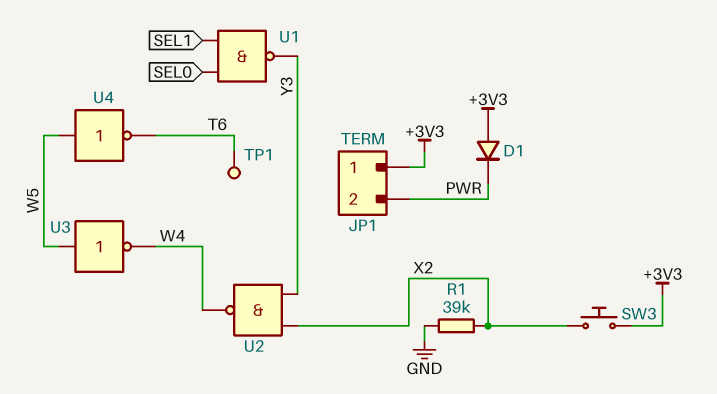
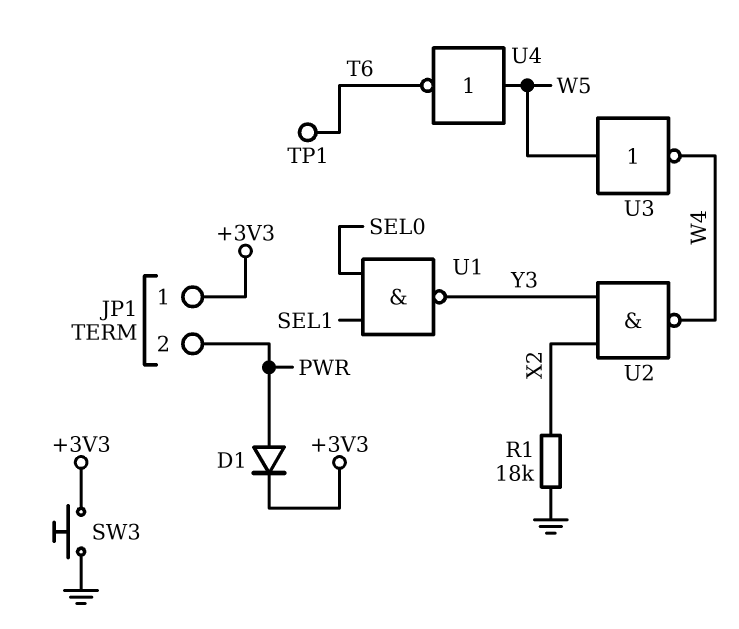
D1: diode (A +3V3, K PWR) -> diode (A PWR, K +3V3)
R1: 39k (GND, X2) -> 18k (GND, X2)
SW3: button (+3V3, X2) -> button (+3V3, GND)

